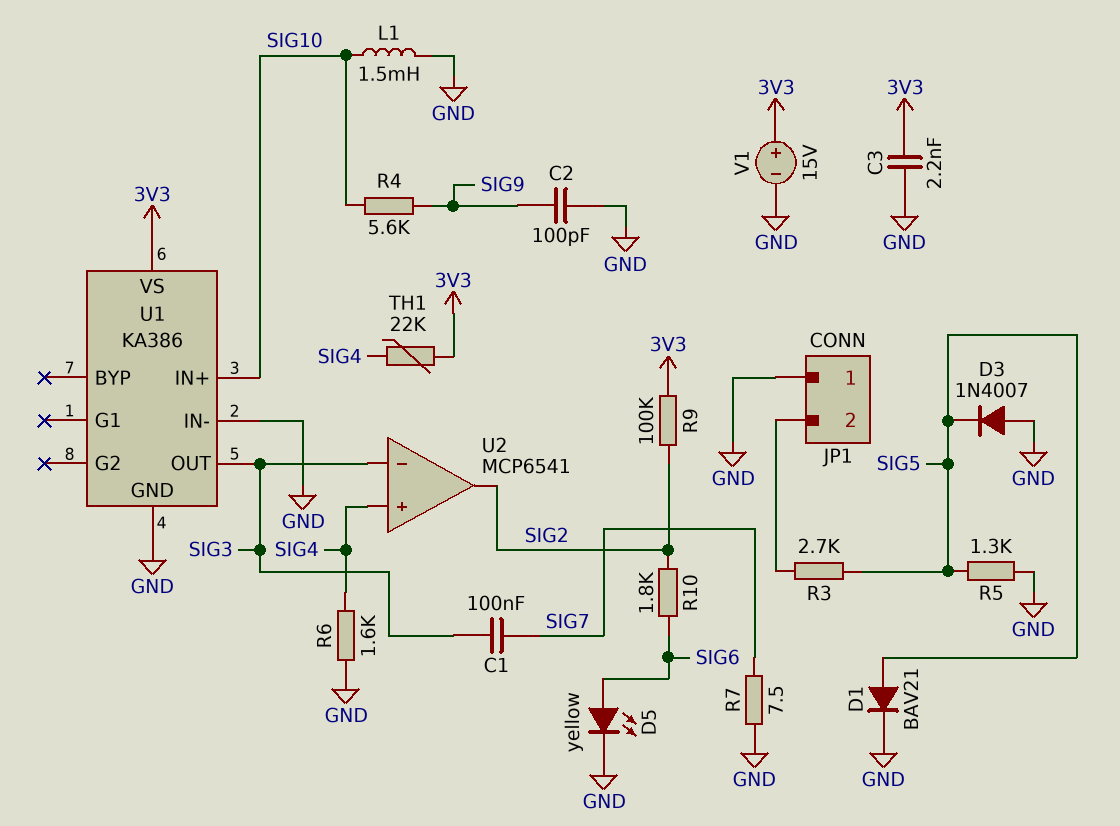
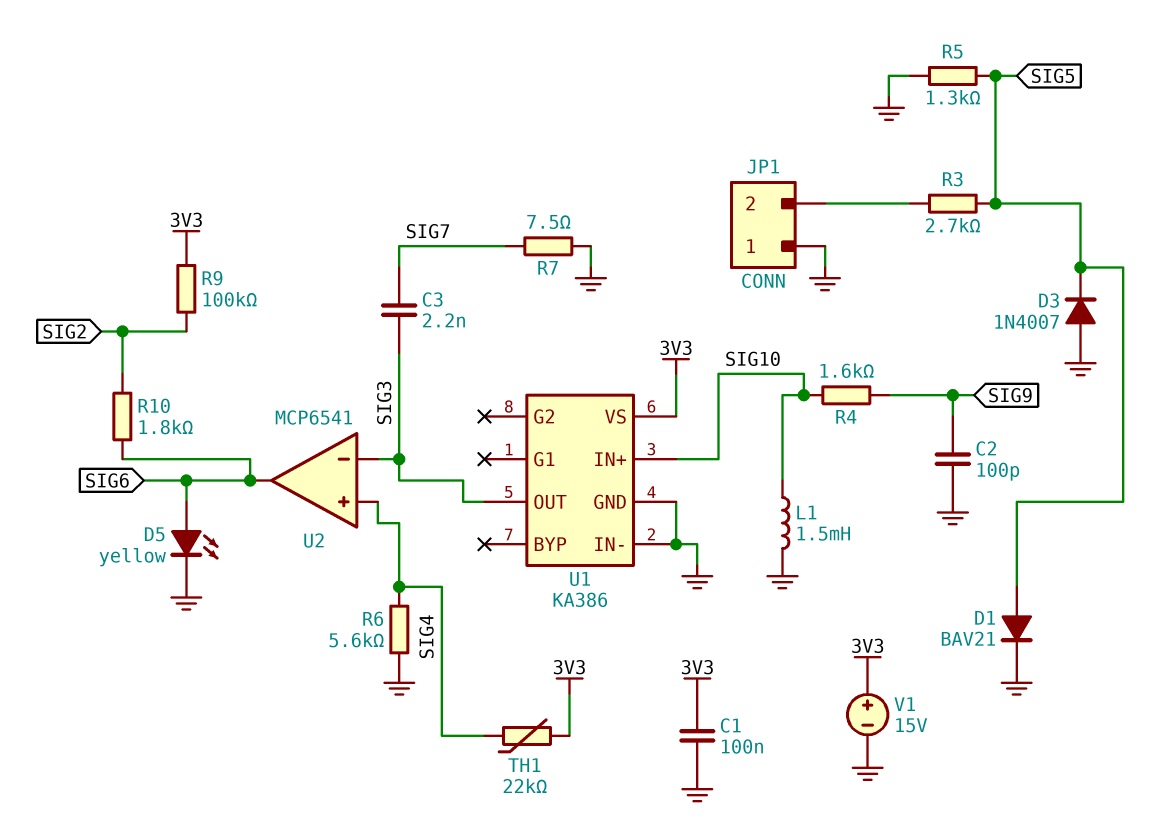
C1: 100nF (SIG3, SIG7) -> 100nF (3V3, GND)
C3: 2.2nF (3V3, GND) -> 2.2nF (SIG3, SIG7)
R4: 5.6k (SIG9, SIG10) -> 1.6k (SIG9, SIG10)
R6: 1.6k (GND, SIG4) -> 5.6k (GND, SIG4)
U2 pin out: SIG2 -> SIG6

